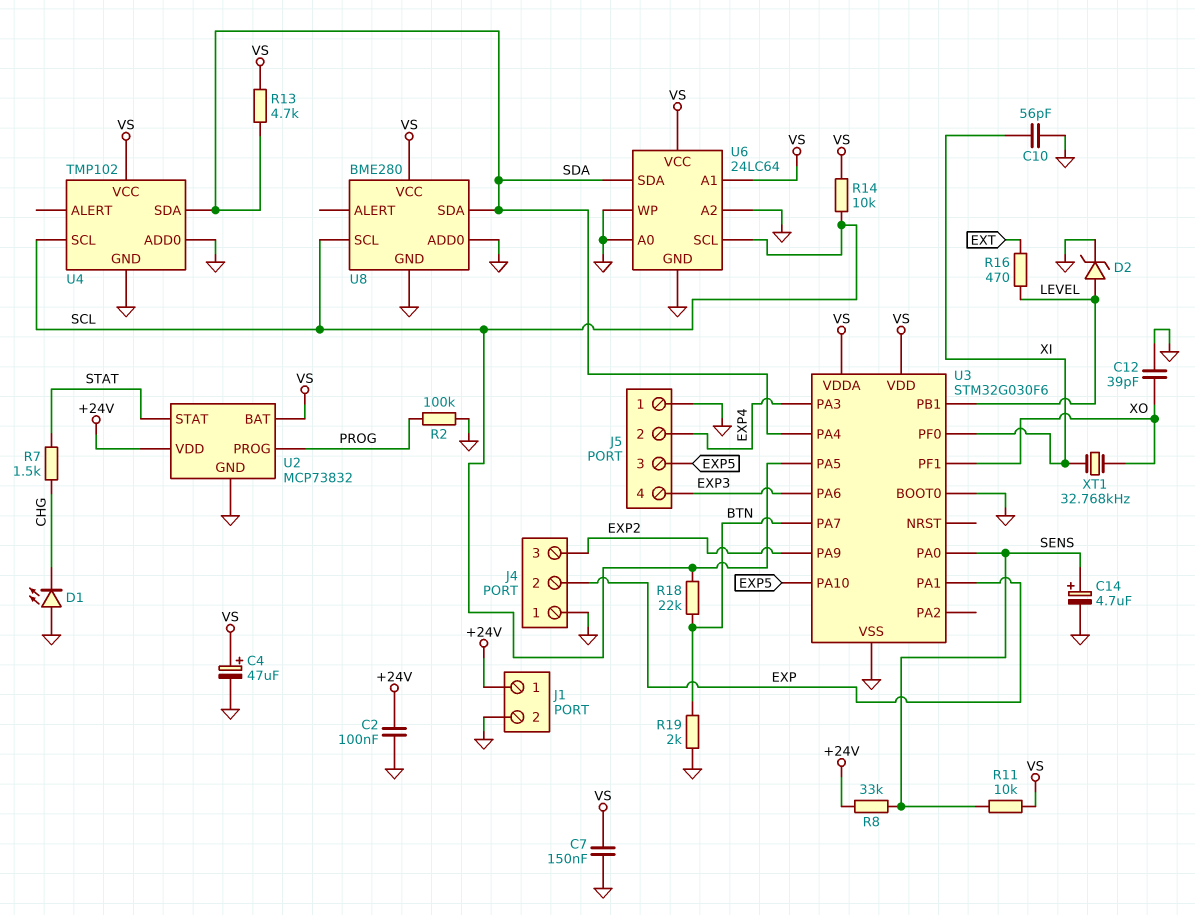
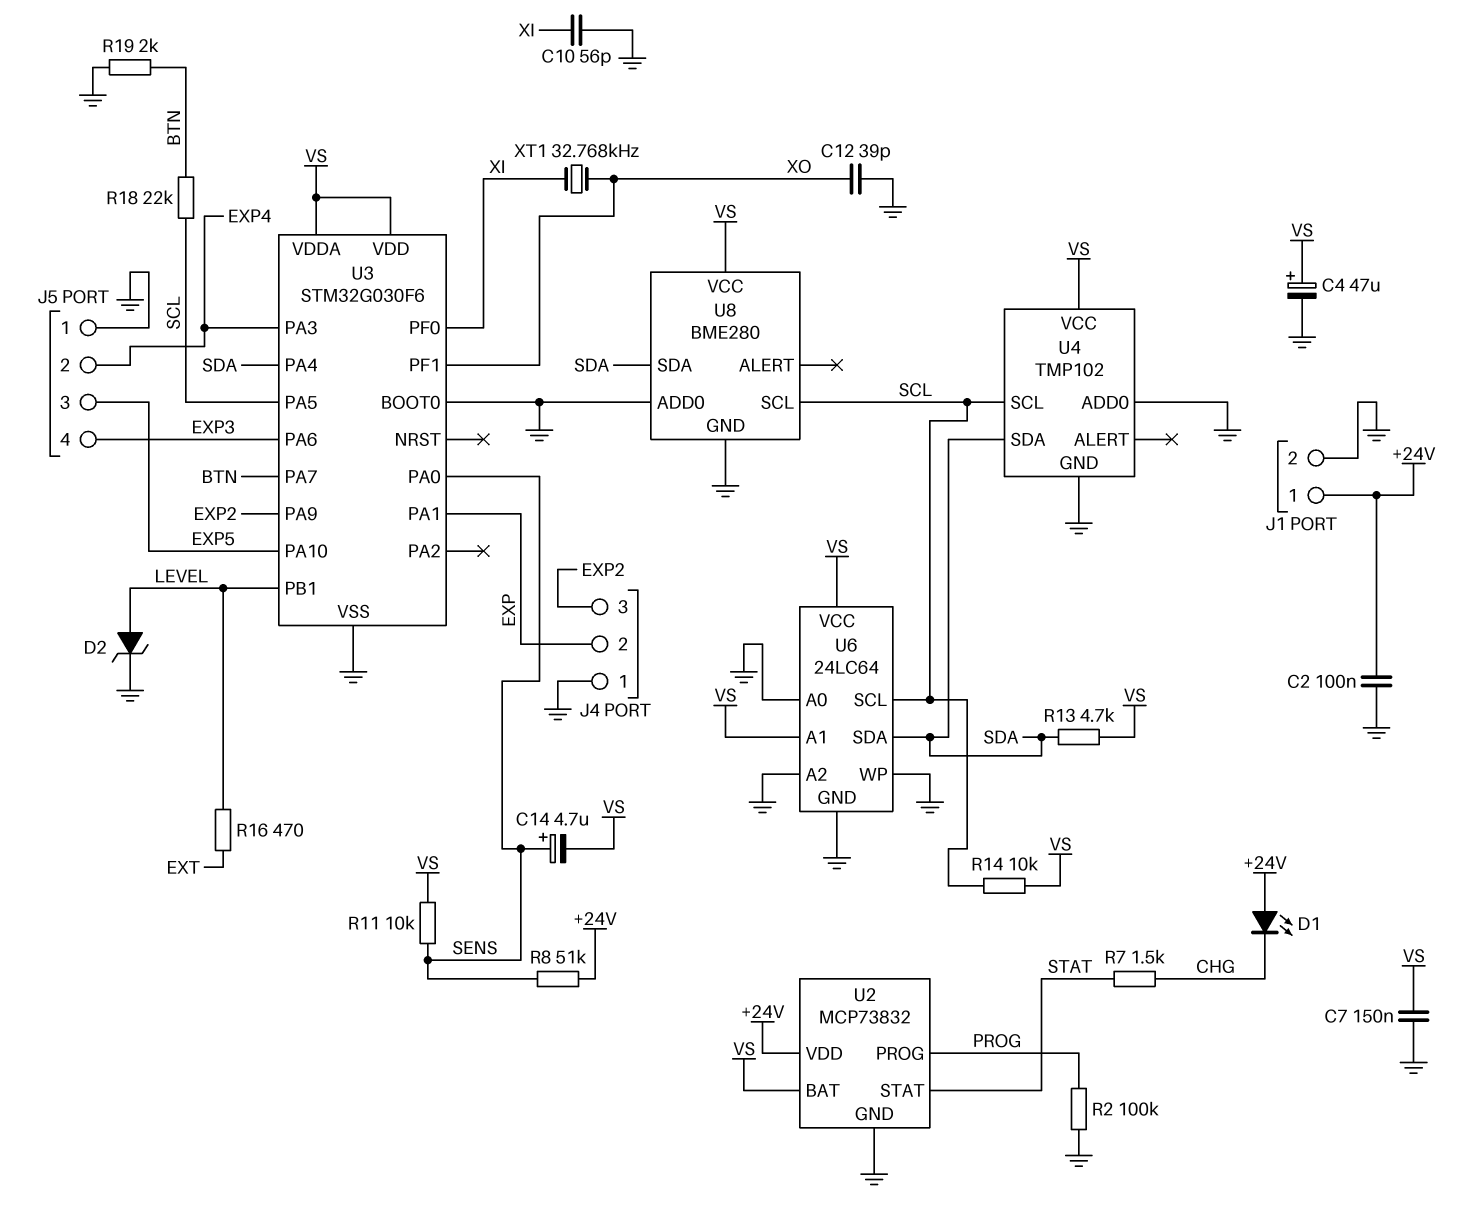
C14: 4.7uF (plus SENS, minus GND) -> 4.7uF (plus SENS, minus VS)
D1: LED (A GND, K CHG) -> LED (A +24V, K CHG)
R8: 33k (+24V, SENS) -> 51k (+24V, SENS)

